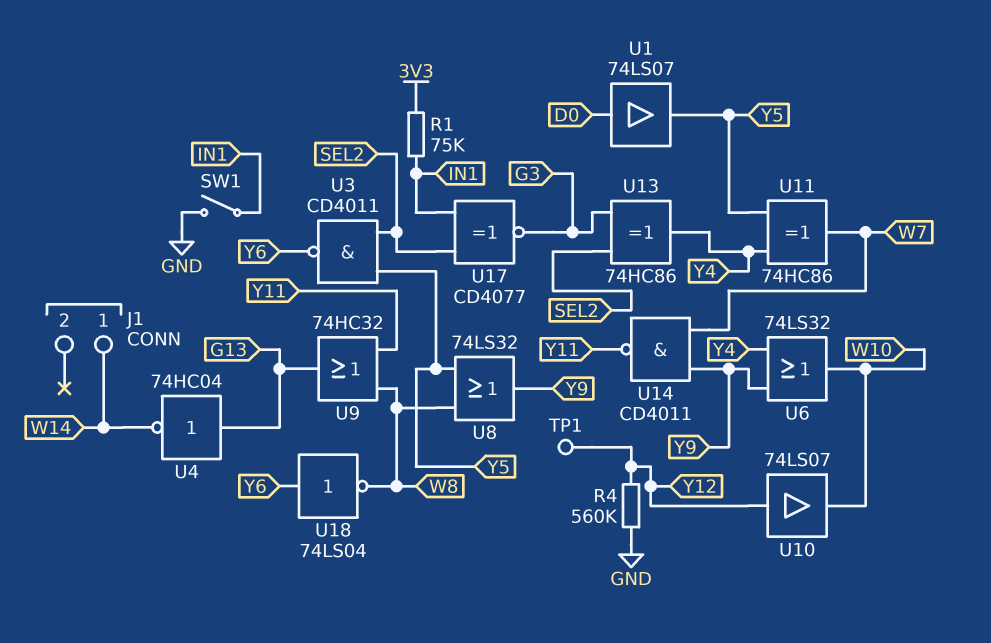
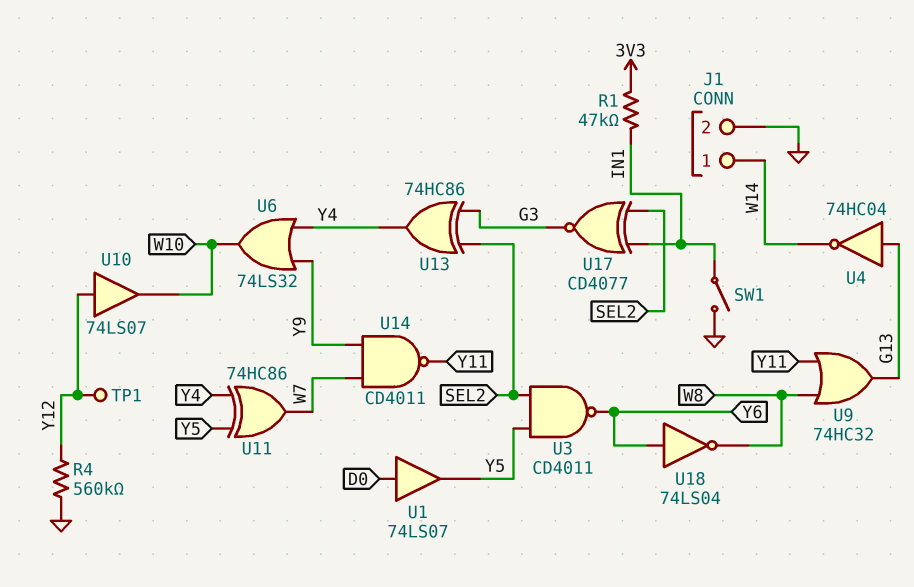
J1 pin 2: none -> GND
R1: 75k (3V3, IN1) -> 47k (3V3, IN1)
U8: OR 74LS32 (in W8, in Y5, out Y9) -> none

